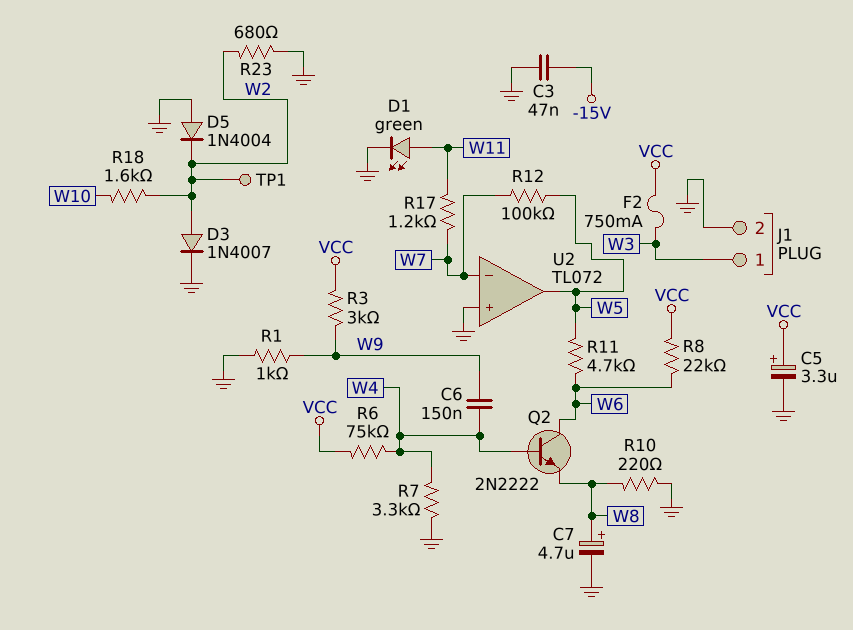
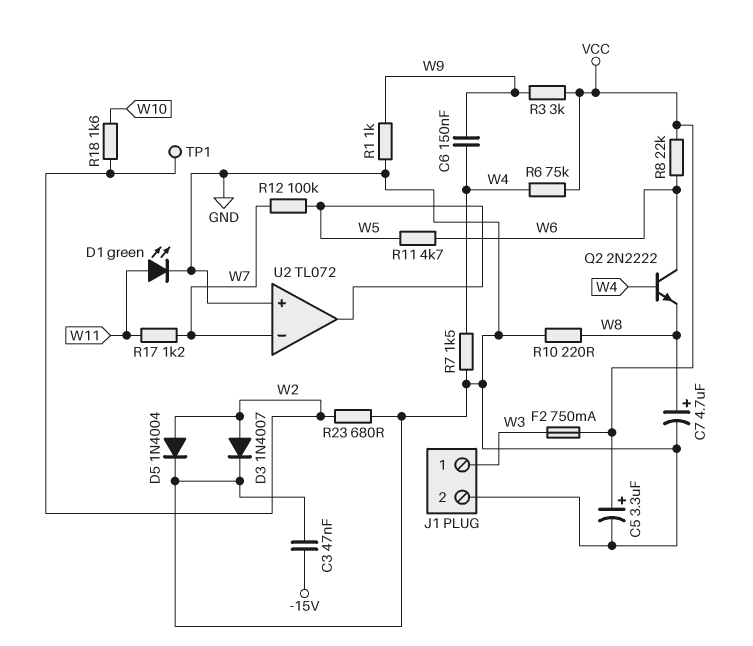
D5: diode 1N4004 (A GND, K W2) -> diode 1N4004 (A W2, K GND)
R7: 3.3k (GND, W4) -> 1.5k (GND, W4)

